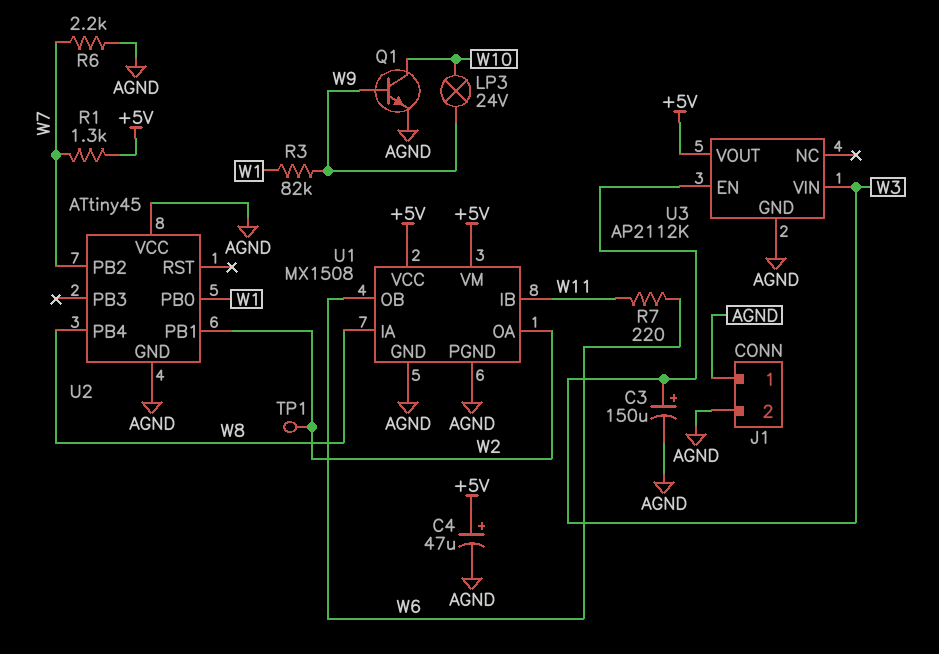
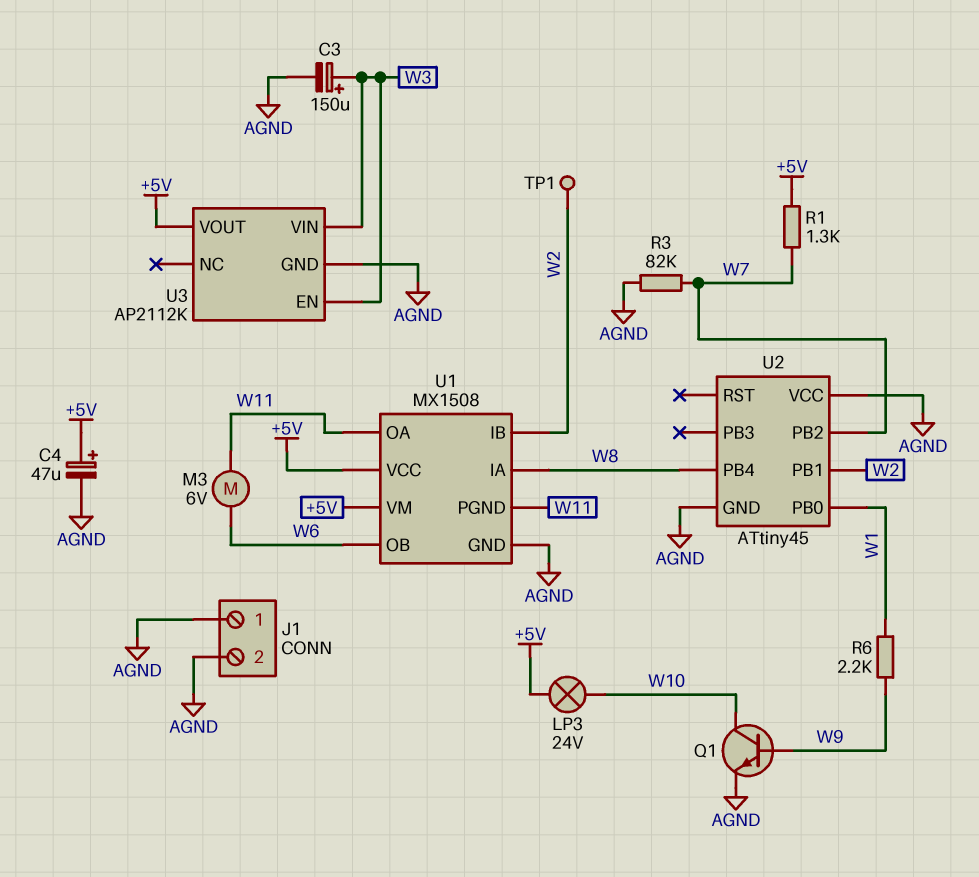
LP3: lamp 24V (W9, W10) -> lamp 24V (+5V, W10)
M3: none -> motor 6V (W6, W11)
R3: 82k (W1, W9) -> 82k (AGND, W7)
R6: 2.2k (AGND, W7) -> 2.2k (W1, W9)
R7: 220 (W6, W11) -> none
U1 pin IB: W11 -> W2
U1 pin OA: W2 -> W11
U1 pin PGND: AGND -> W11

